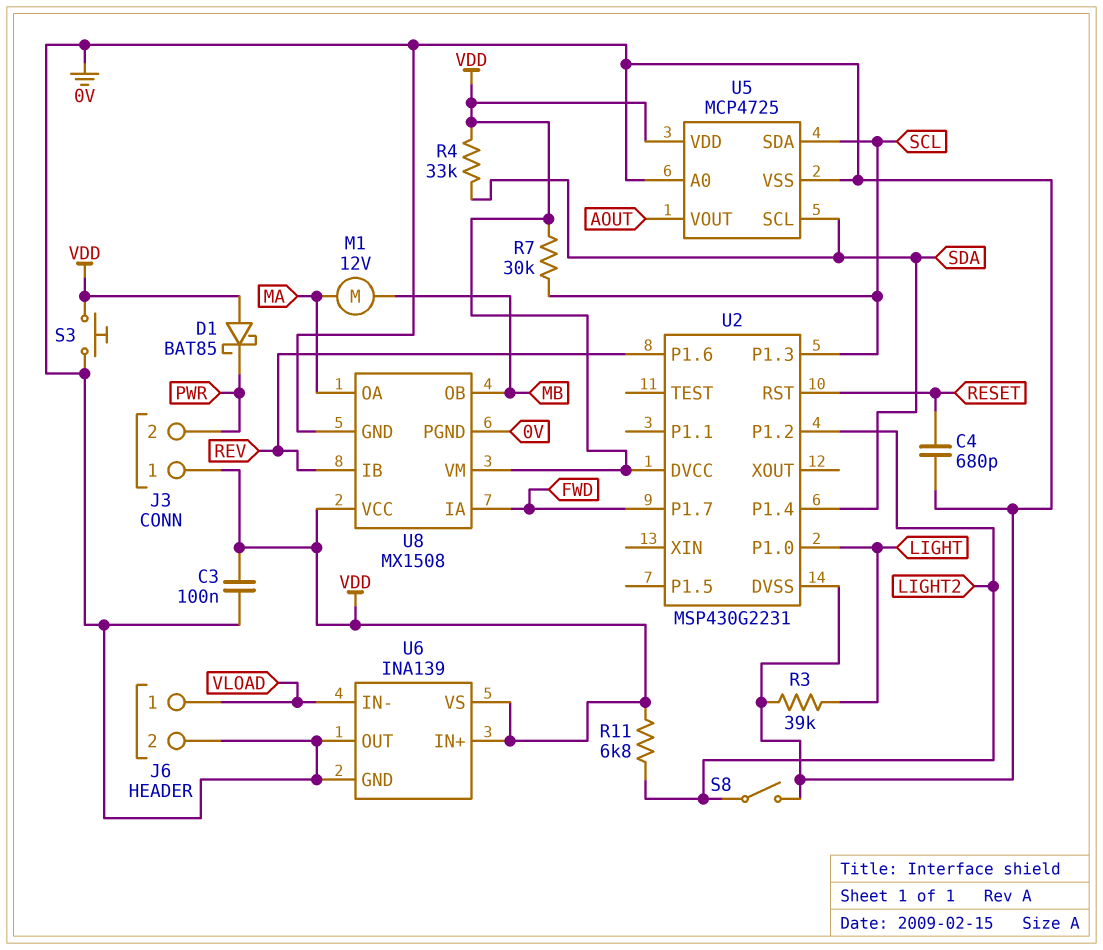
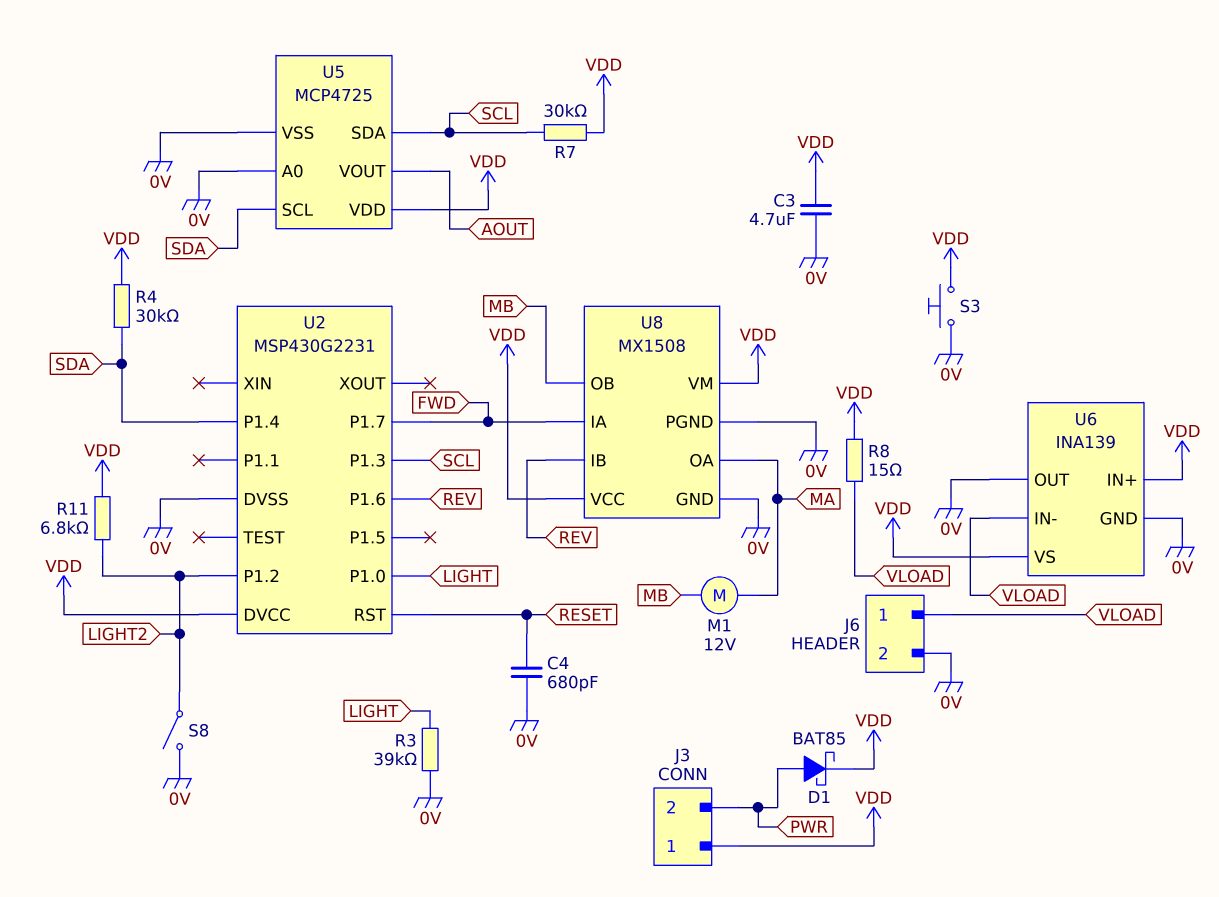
C3: 100nF (0V, VDD) -> 4.7uF (0V, VDD)
D1: schottky BAT85 (A VDD, K PWR) -> schottky BAT85 (A PWR, K VDD)
R4: 33k (SDA, VDD) -> 30k (SDA, VDD)
R8: none -> 15 (VDD, VLOAD)

